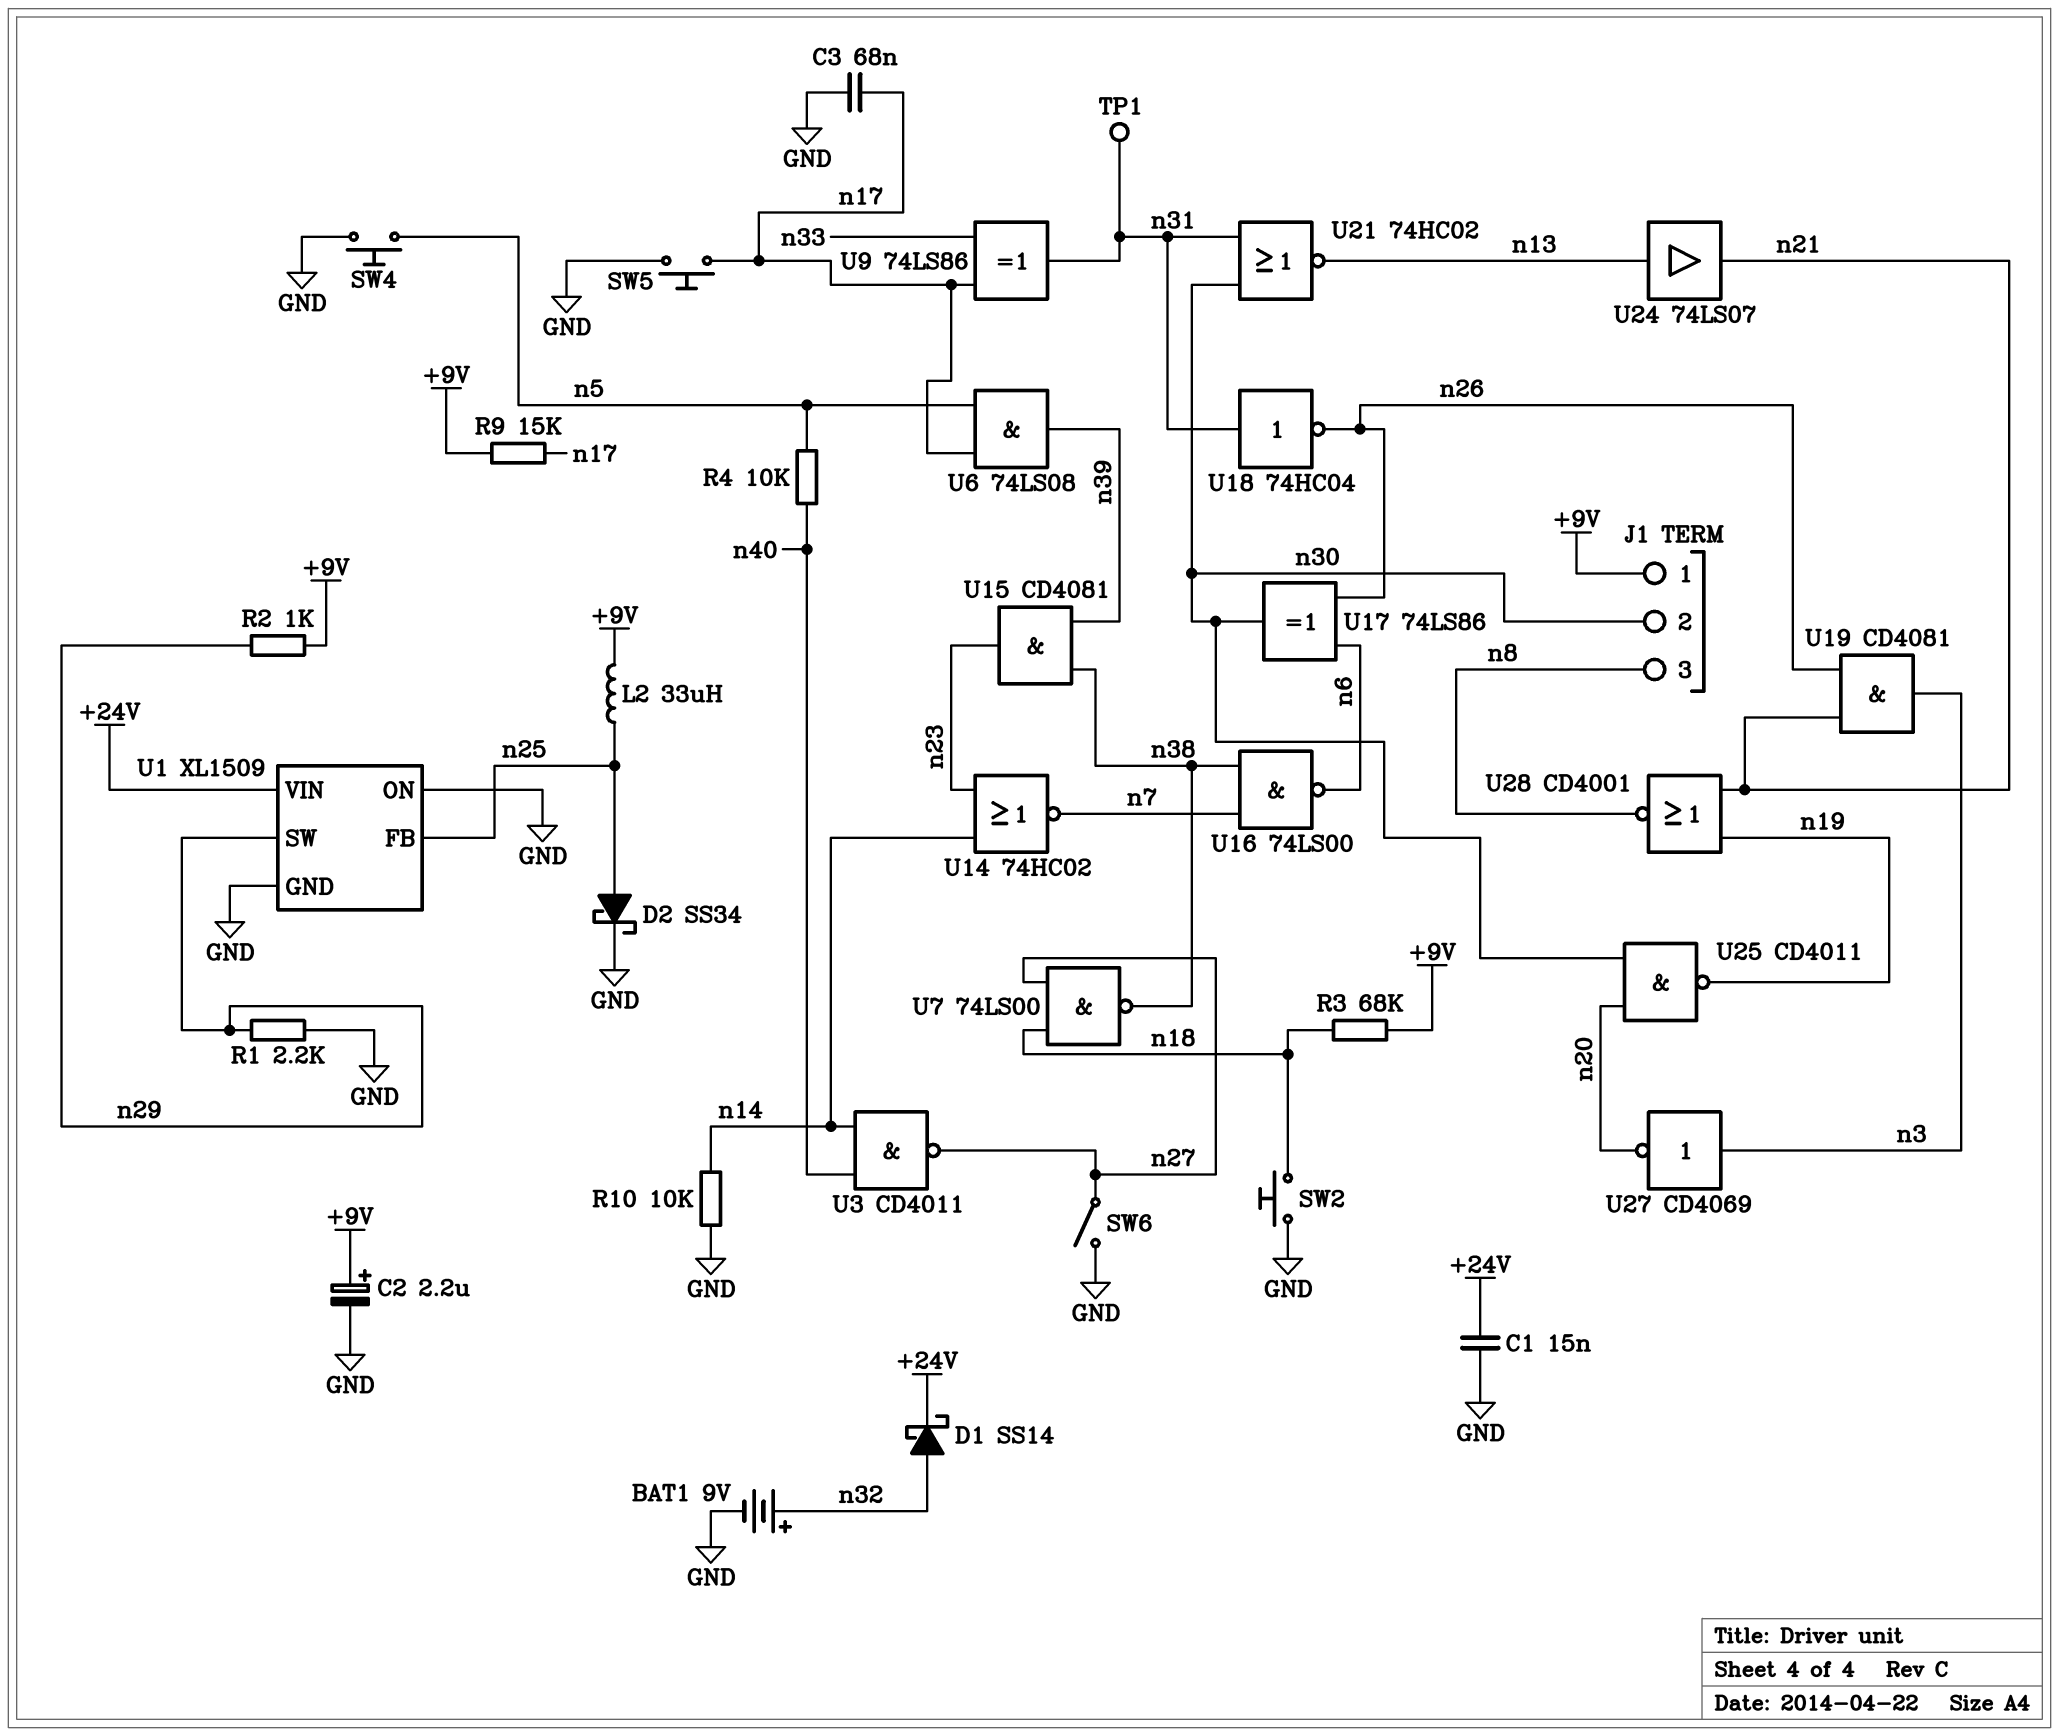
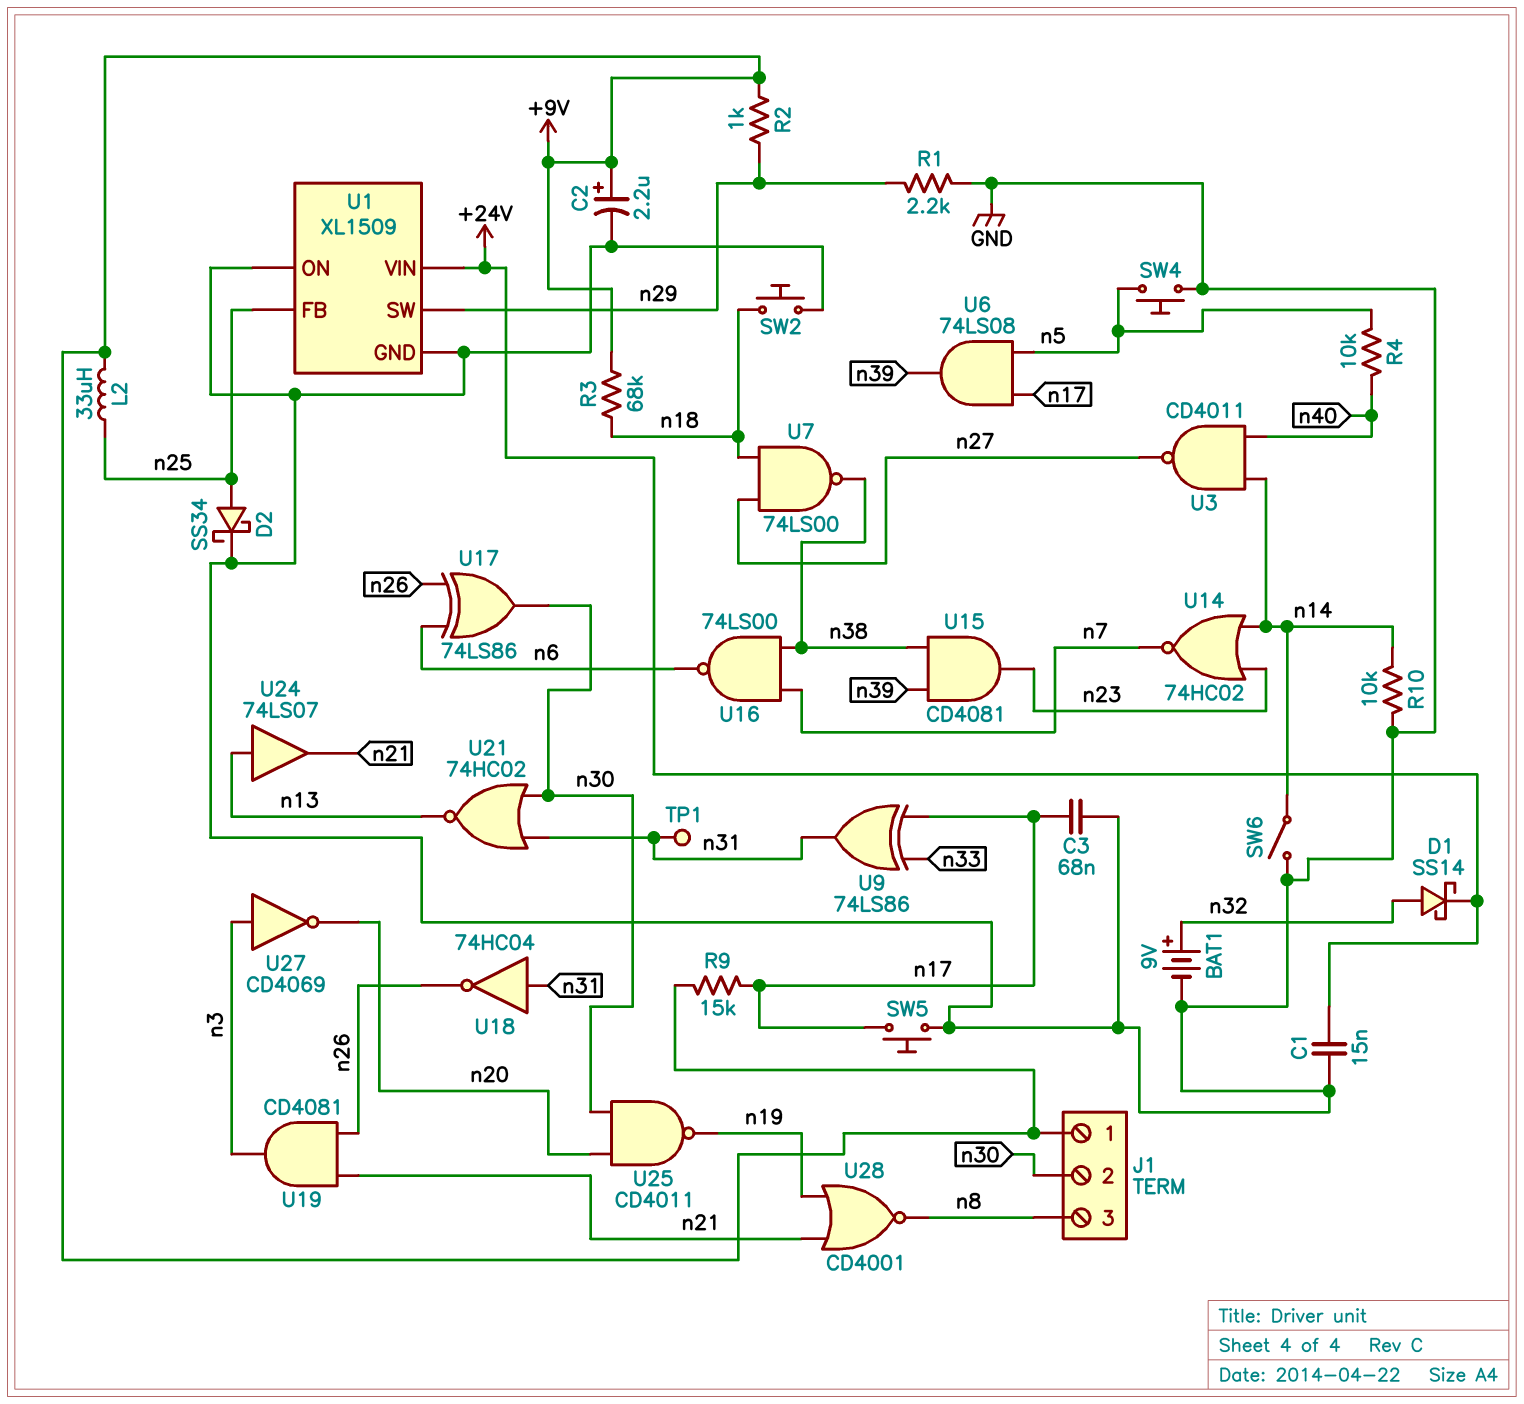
SW6: switch (GND, n27) -> switch (GND, n14)

